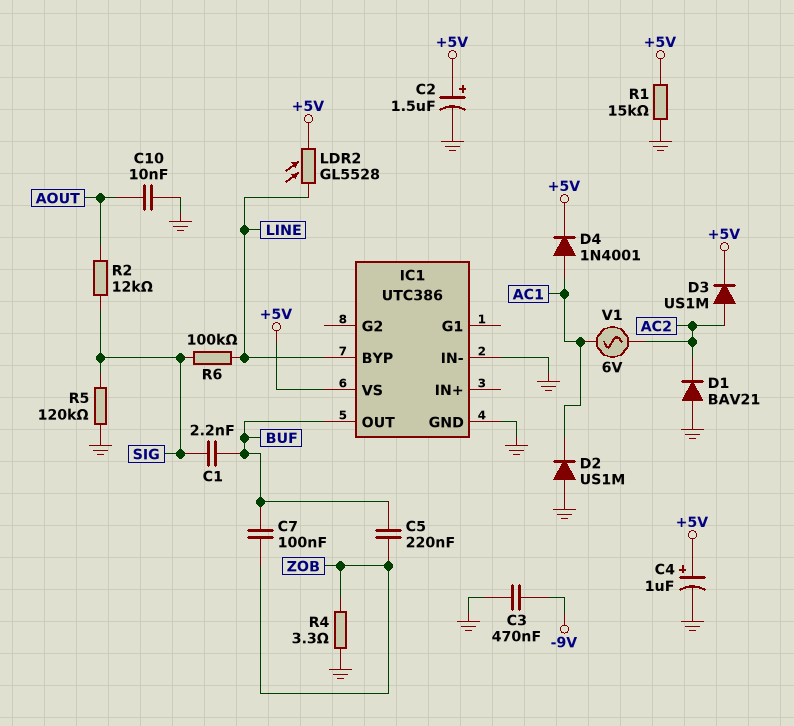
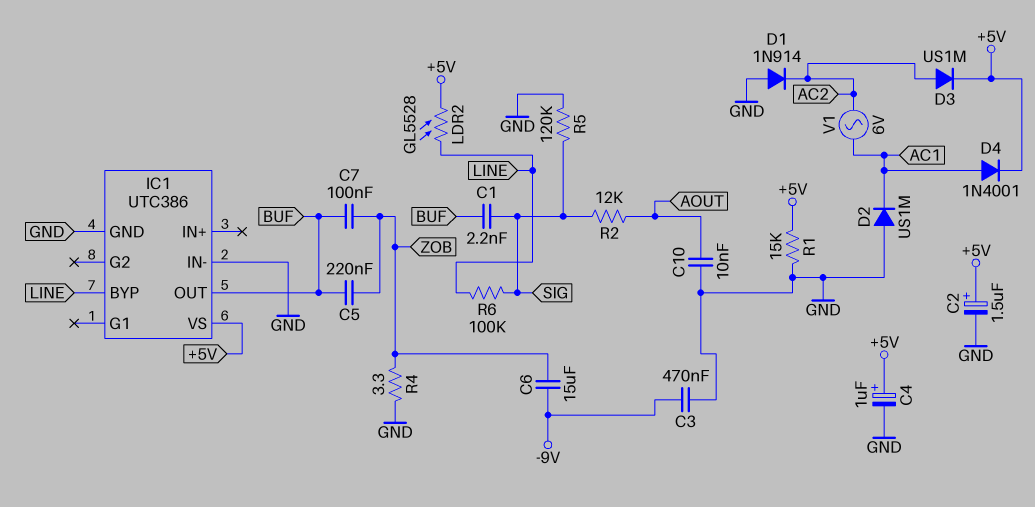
C6: none -> 15uF (-9V, ZOB)
D1: diode BAV21 (A GND, K AC2) -> diode 1N914 (A GND, K AC2)

